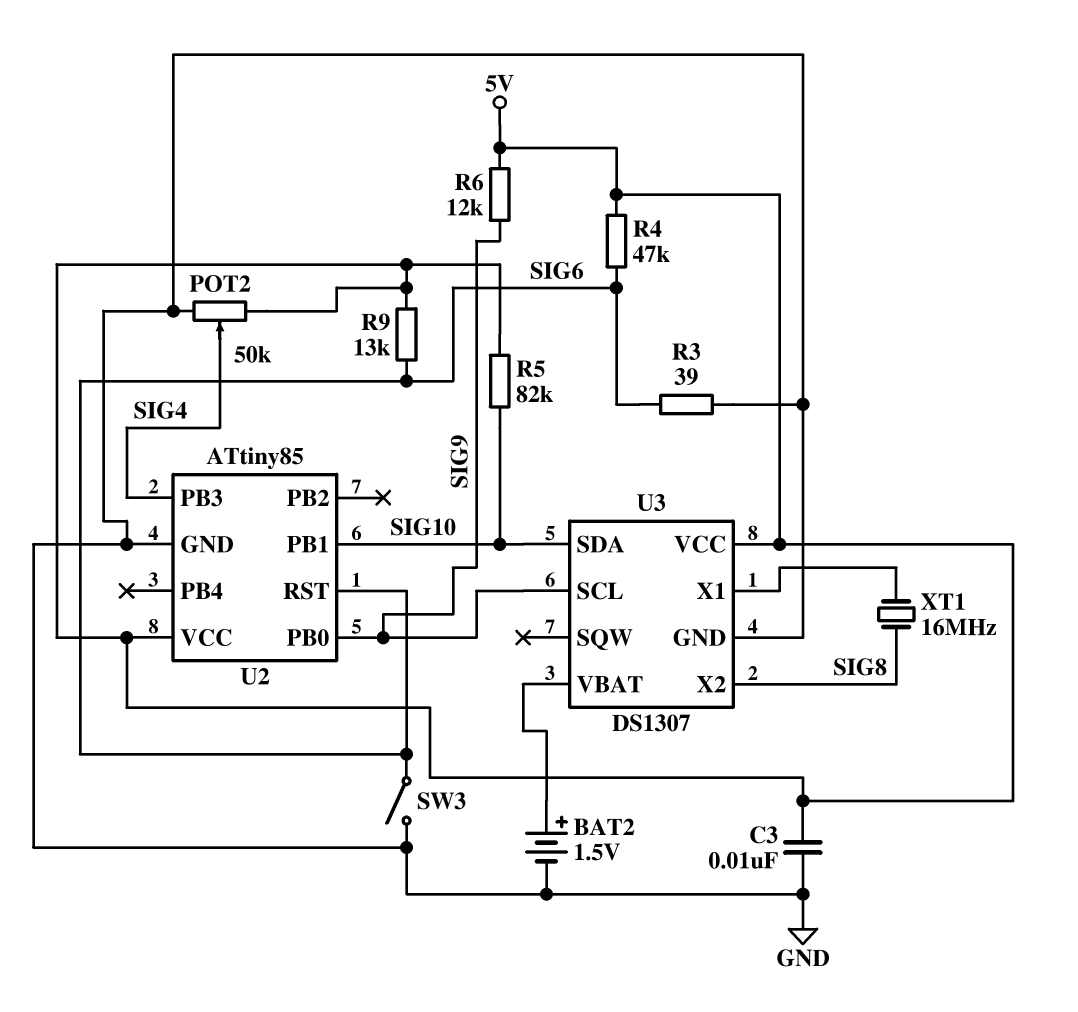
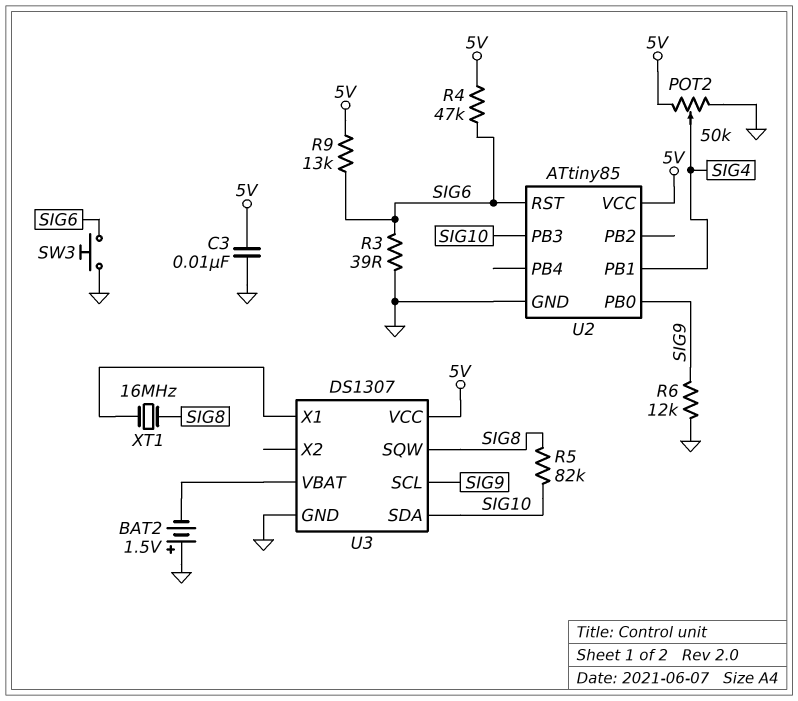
BAT2: 1.5V (plus U3/VBAT, minus GND) -> 1.5V (plus GND, minus U3/VBAT)
R5: 82k (5V, SIG10) -> 82k (SIG8, SIG10)
R6: 12k (5V, SIG9) -> 12k (GND, SIG9)
SW3: switch (GND, SIG6) -> button (GND, SIG6)
U2 pin PB1: SIG10 -> SIG4
U2 pin PB3: SIG4 -> SIG10
U3 pin SQW: none -> SIG8
U3 pin X2: SIG8 -> none

